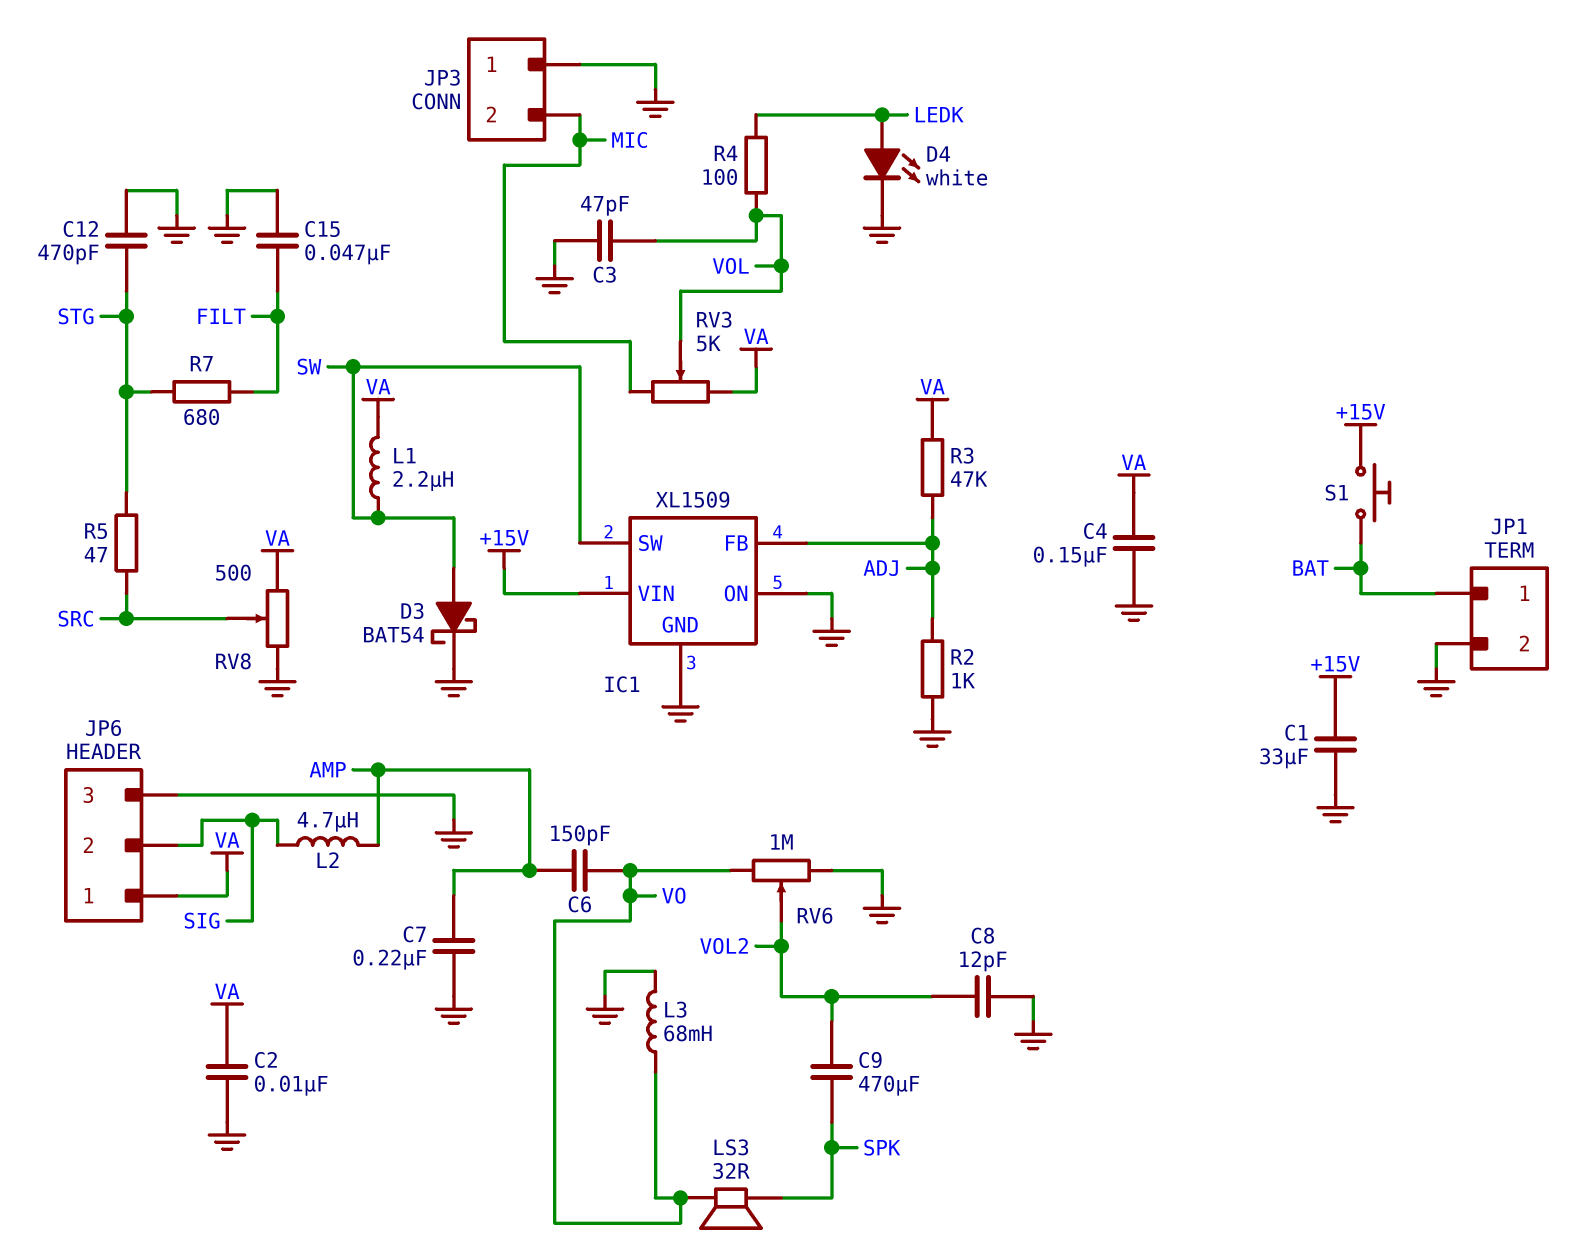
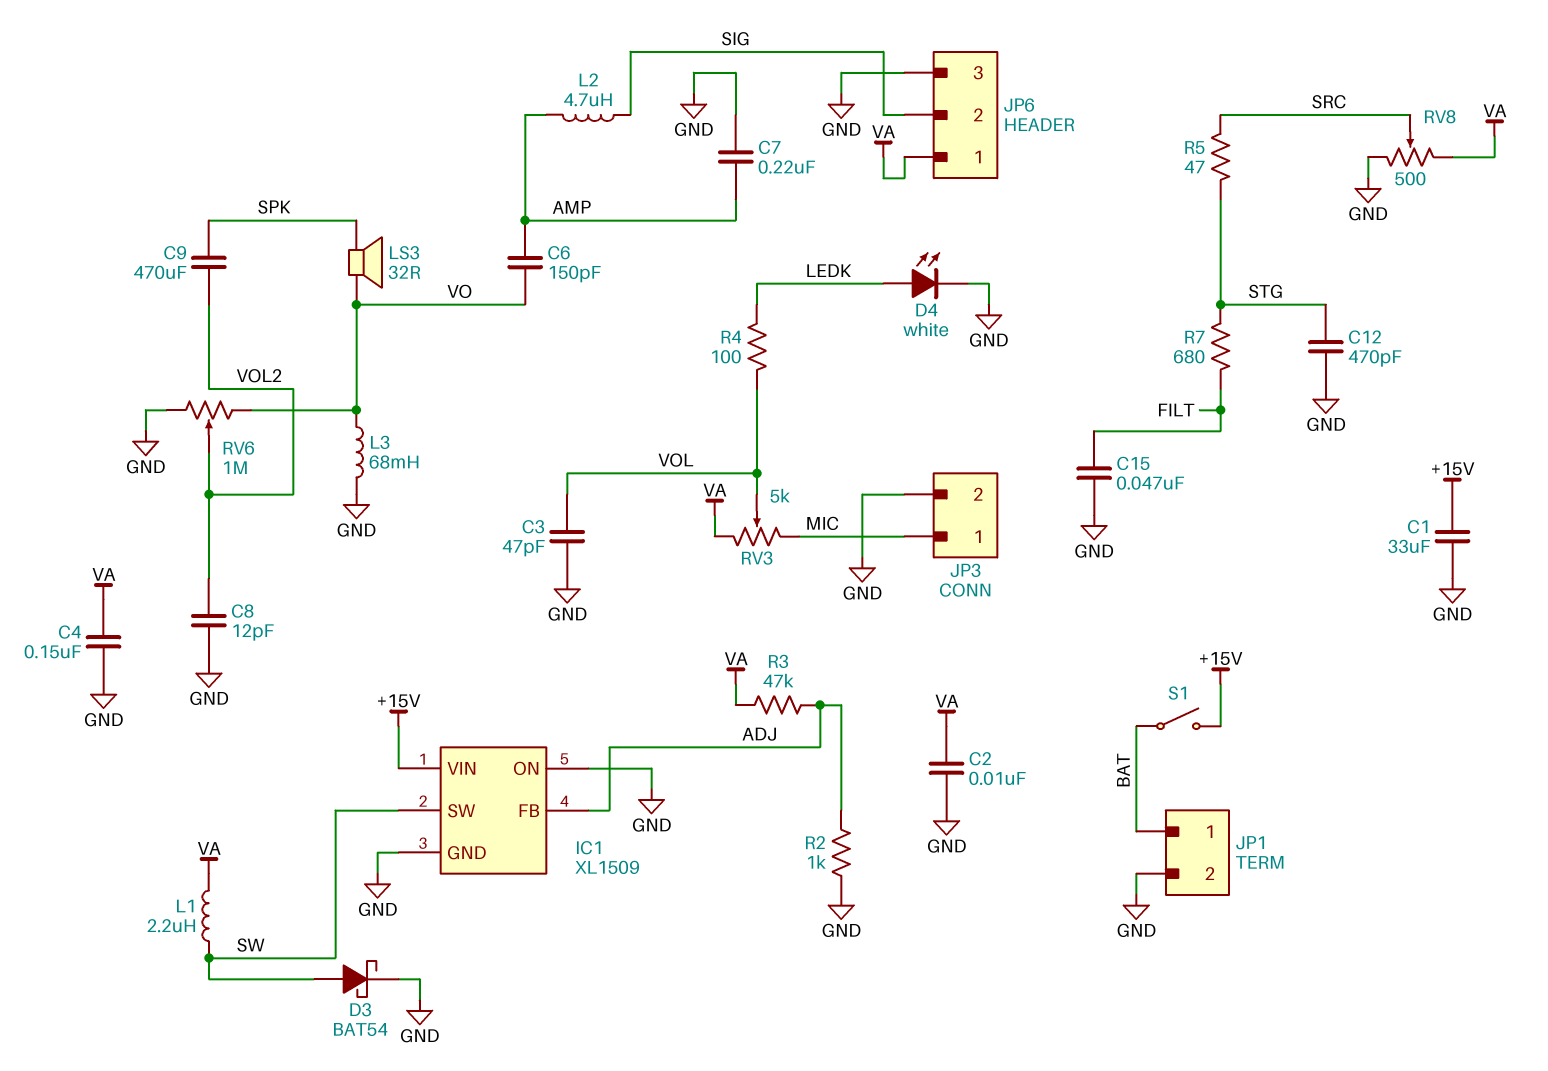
JP3 pin 1: GND -> MIC
JP3 pin 2: MIC -> GND
S1: button (+15V, BAT) -> switch (+15V, BAT)

